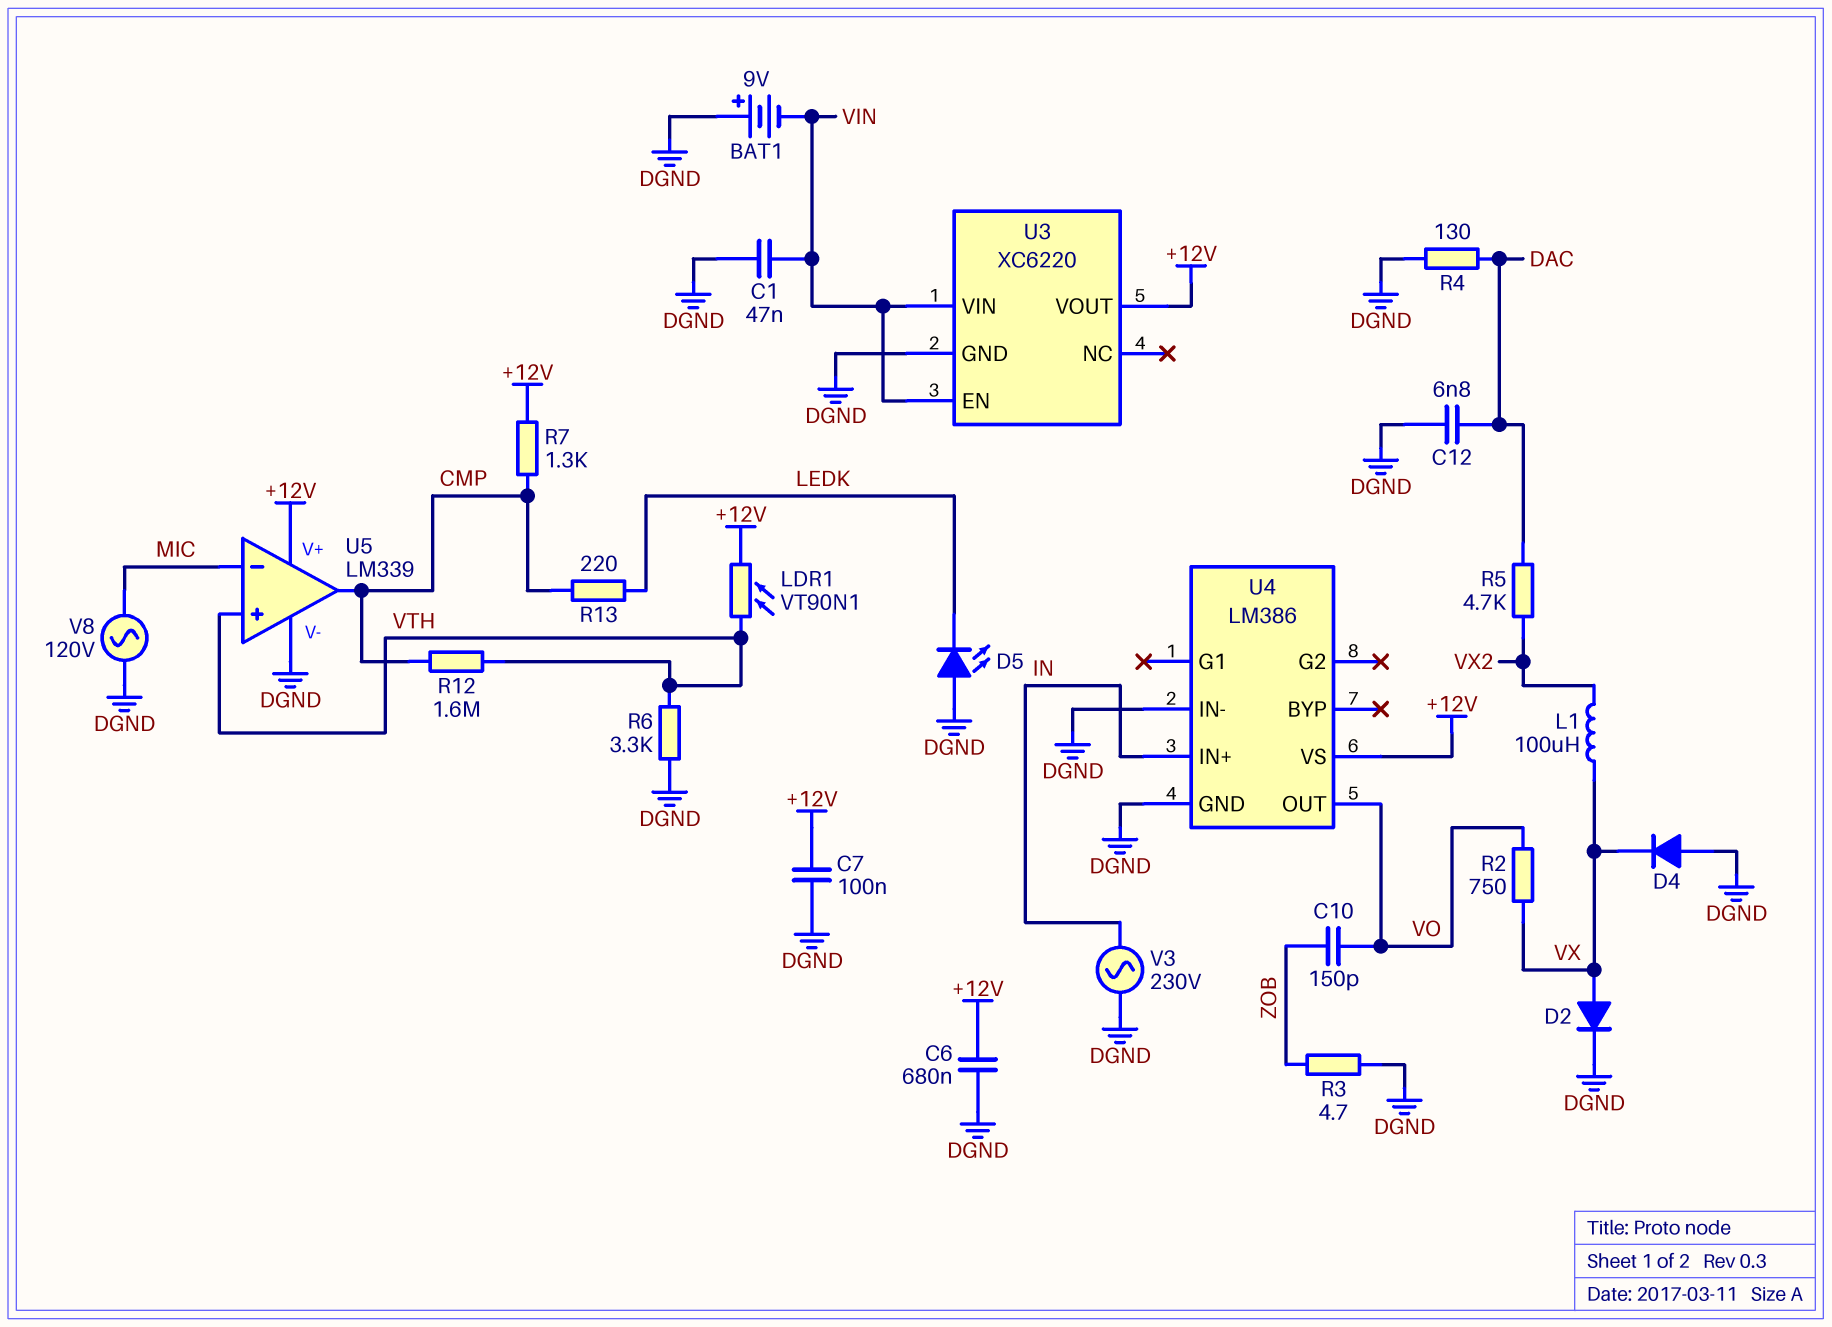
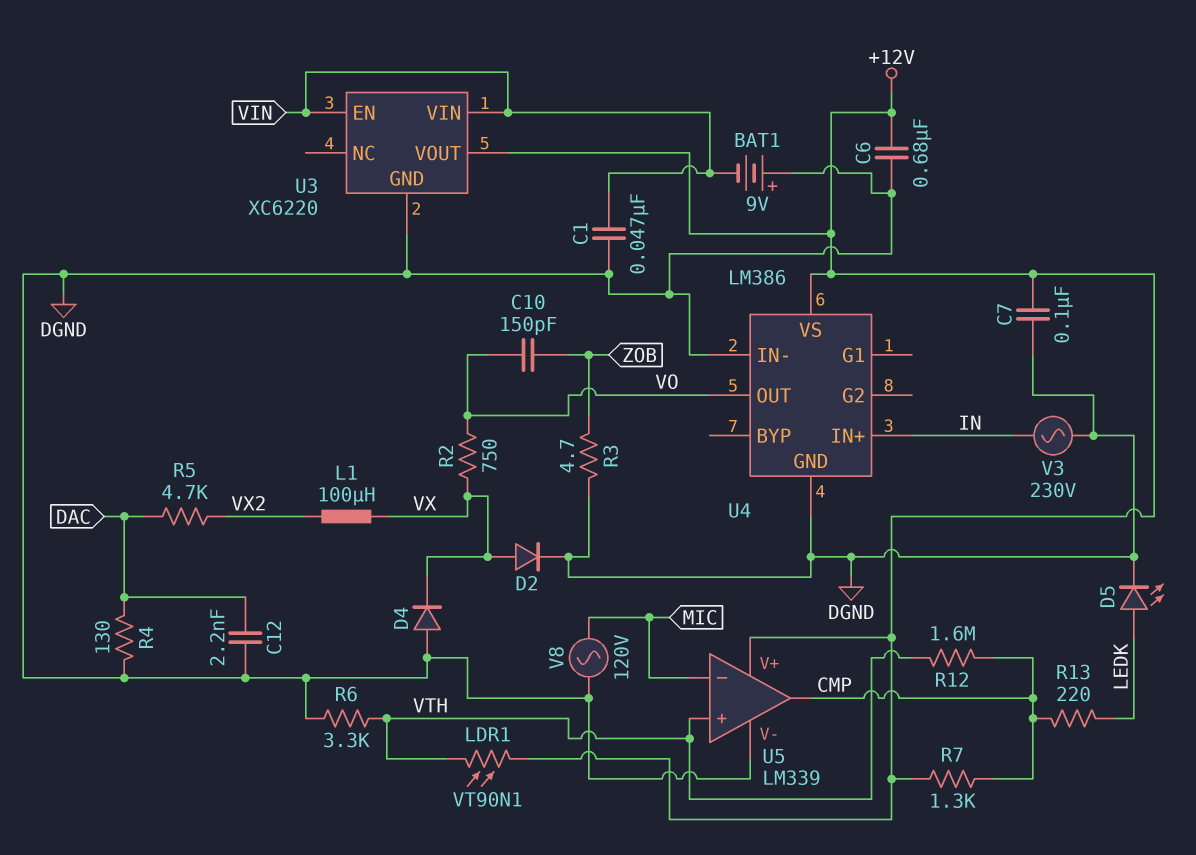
C12: 6.8nF (DAC, DGND) -> 2.2nF (DAC, DGND)
D5: LED (A DGND, K LEDK) -> LED (A LEDK, K DGND)

